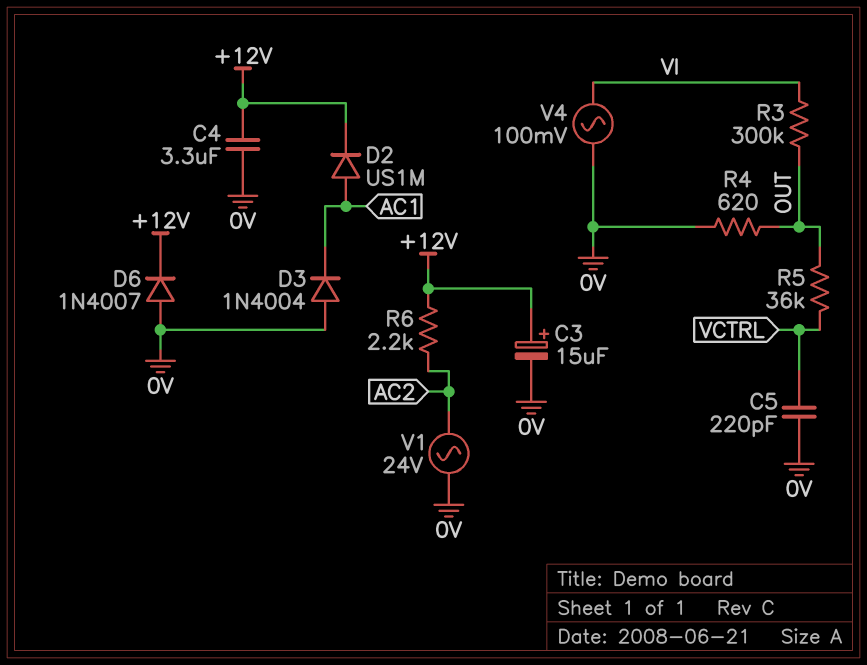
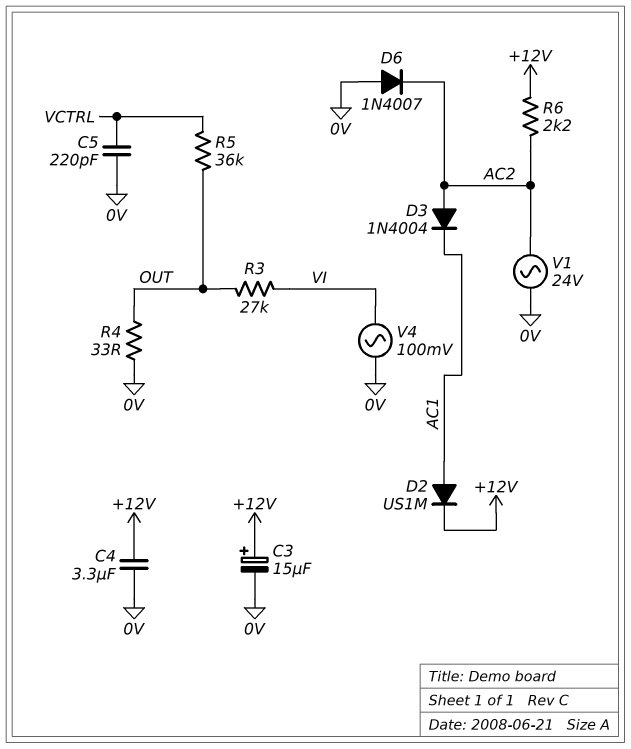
D3: diode 1N4004 (A 0V, K AC1) -> diode 1N4004 (A AC2, K AC1)
D6: diode 1N4007 (A 0V, K +12V) -> diode 1N4007 (A 0V, K AC2)
R3: 300k (OUT, VI) -> 27k (OUT, VI)
R4: 620 (0V, OUT) -> 33 (0V, OUT)

